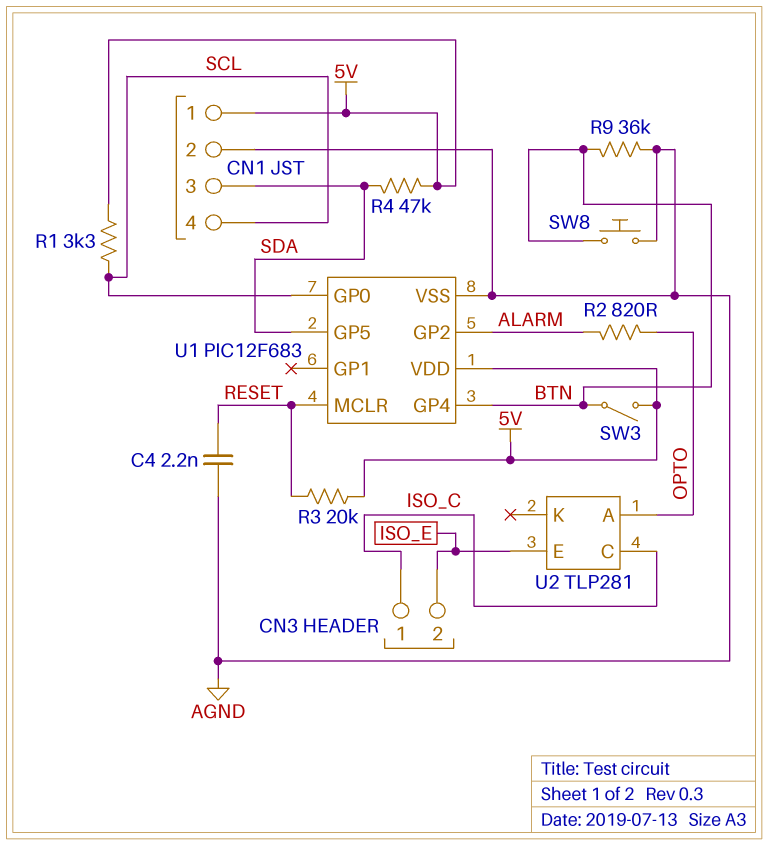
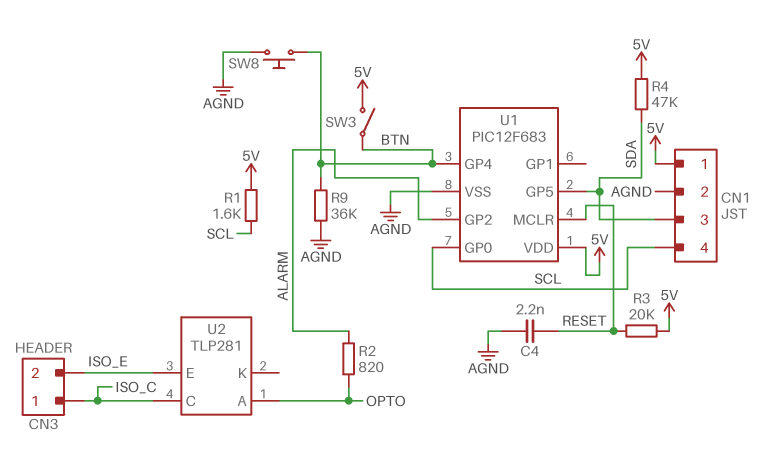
R1: 3.3k (5V, SCL) -> 1.6k (5V, SCL)

